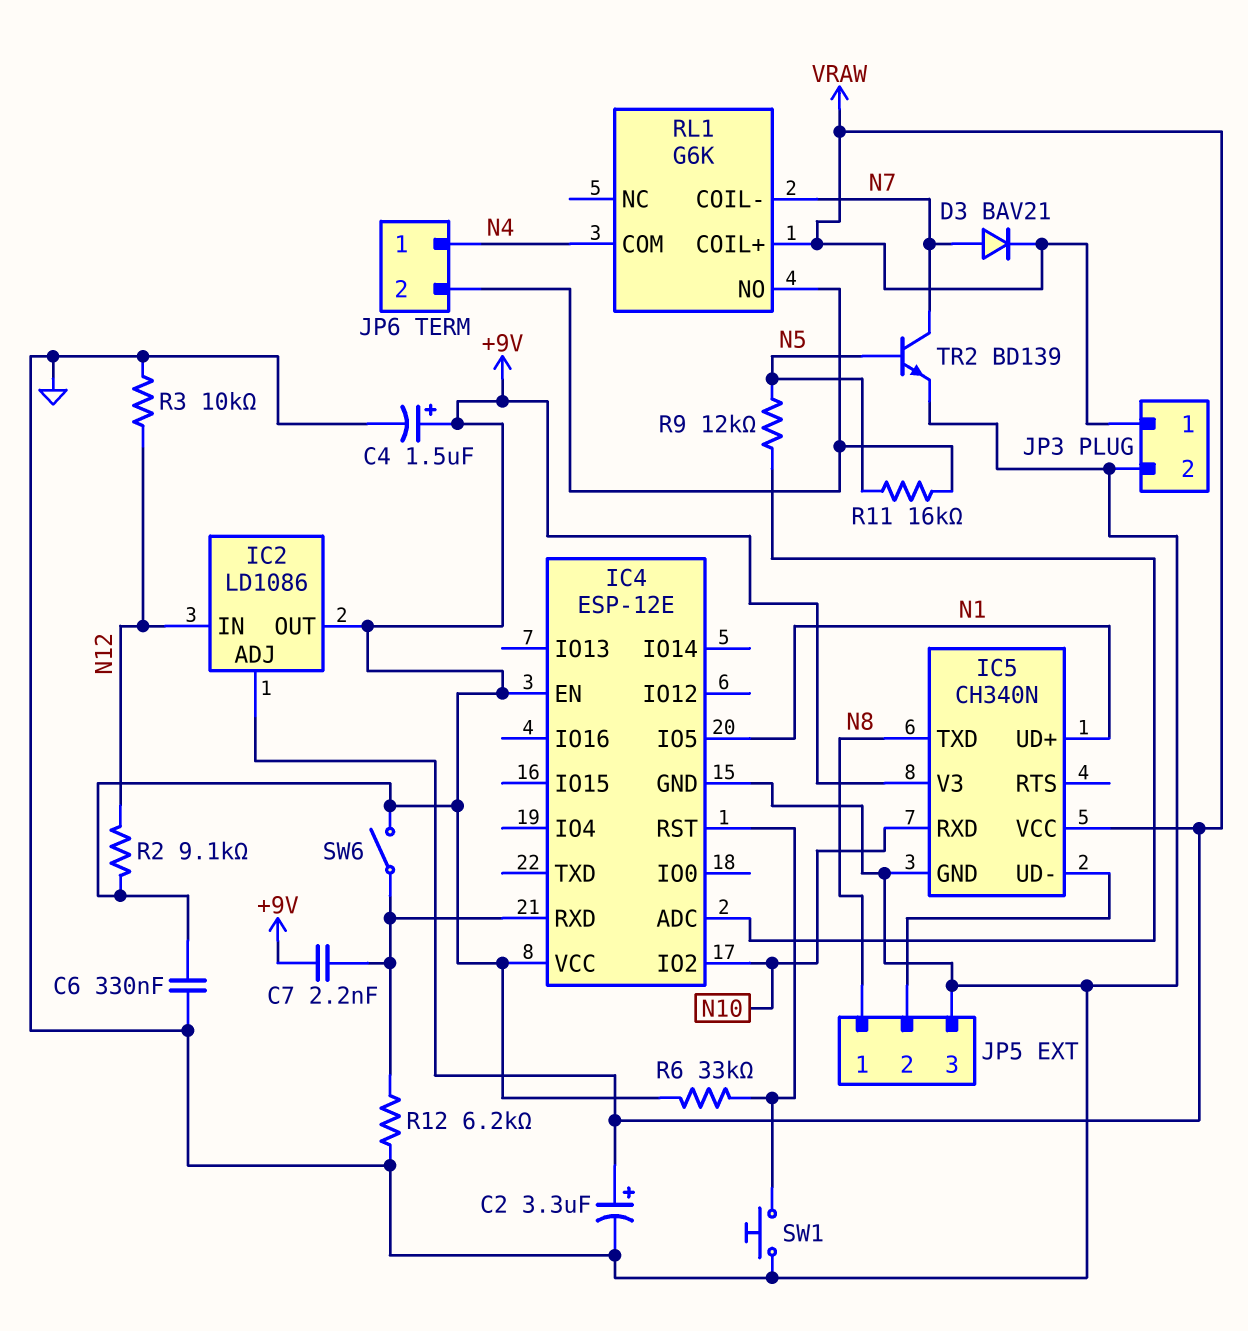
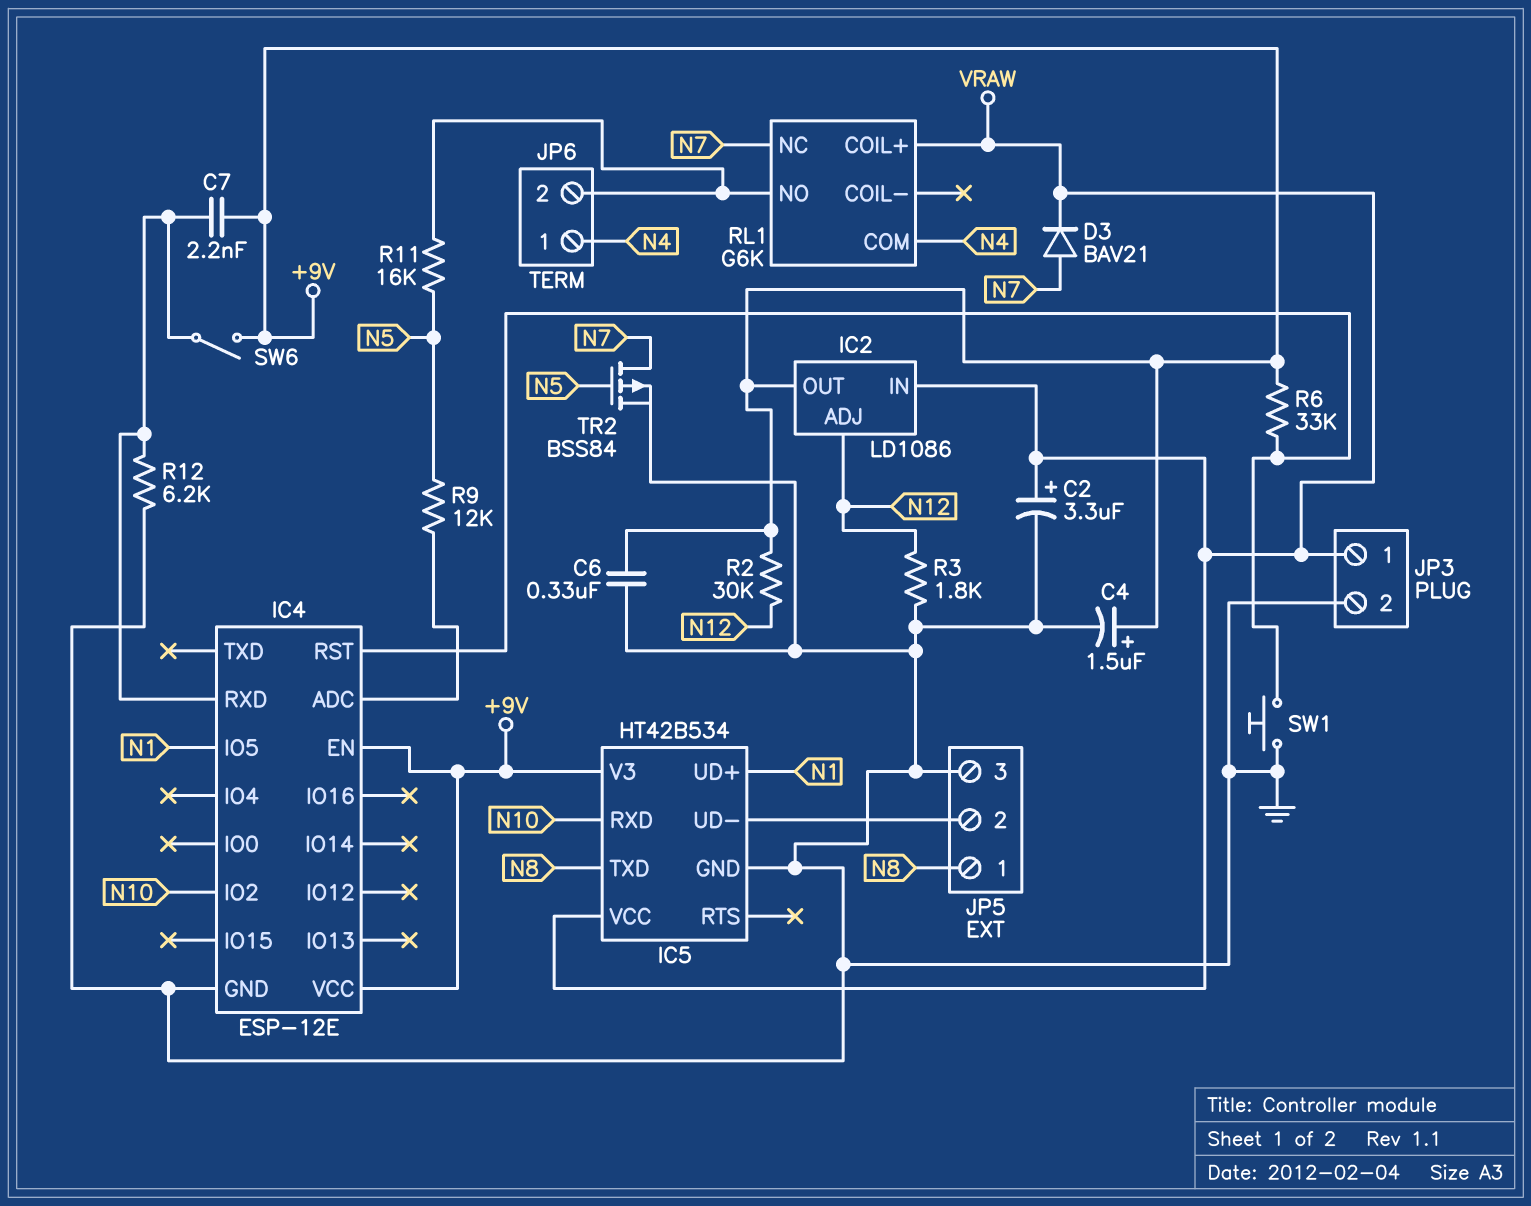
IC2 pin ADJ: VRAW -> N12
IC2 pin IN: N12 -> VRAW
IC5: CH340N -> HT42B534
R2: 9.1k (+9V, N12) -> 30k (+9V, N12)
R3: 10k (GND, N12) -> 1.8k (GND, N12)
RL1 pin COIL-: N7 -> none
RL1 pin NC: none -> N7
TR2: NPN BD139 (B N5, C N7, E GND) -> PMOS BSS84 (G N5, D N7, S GND)

